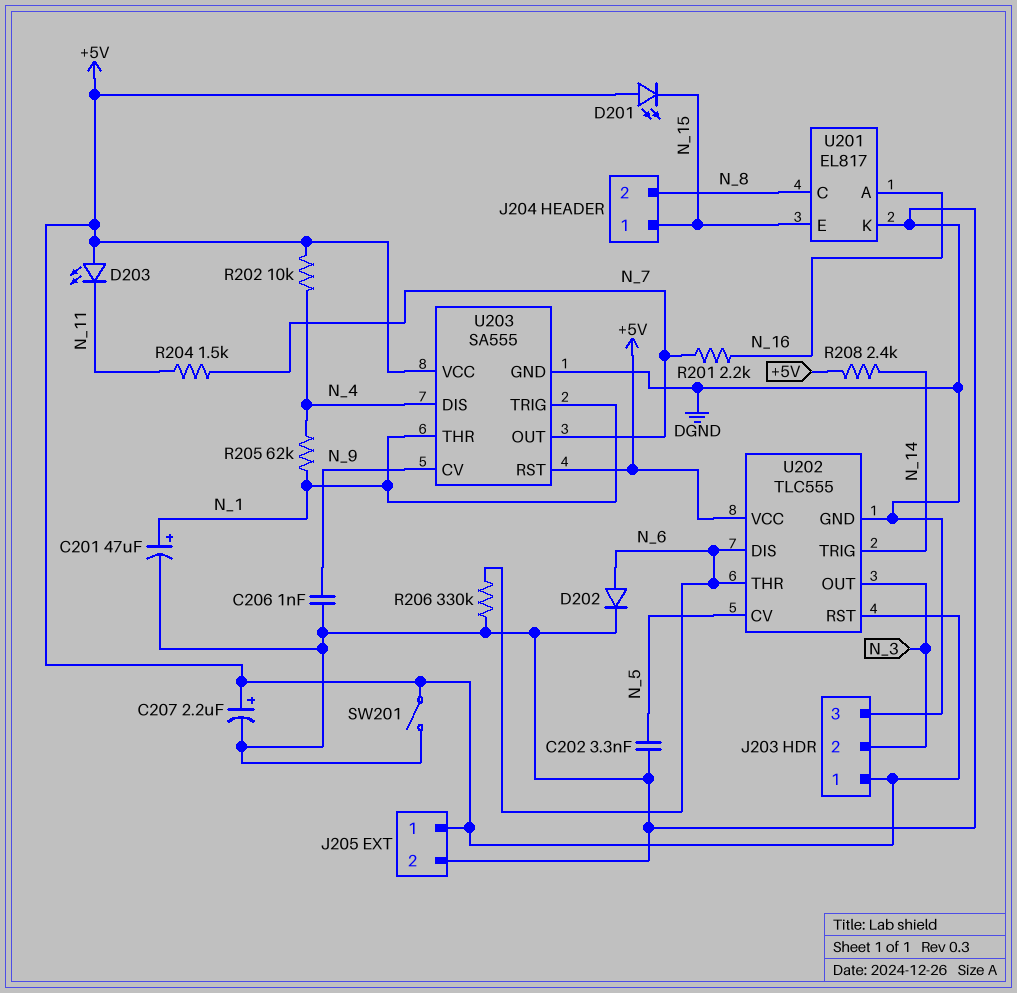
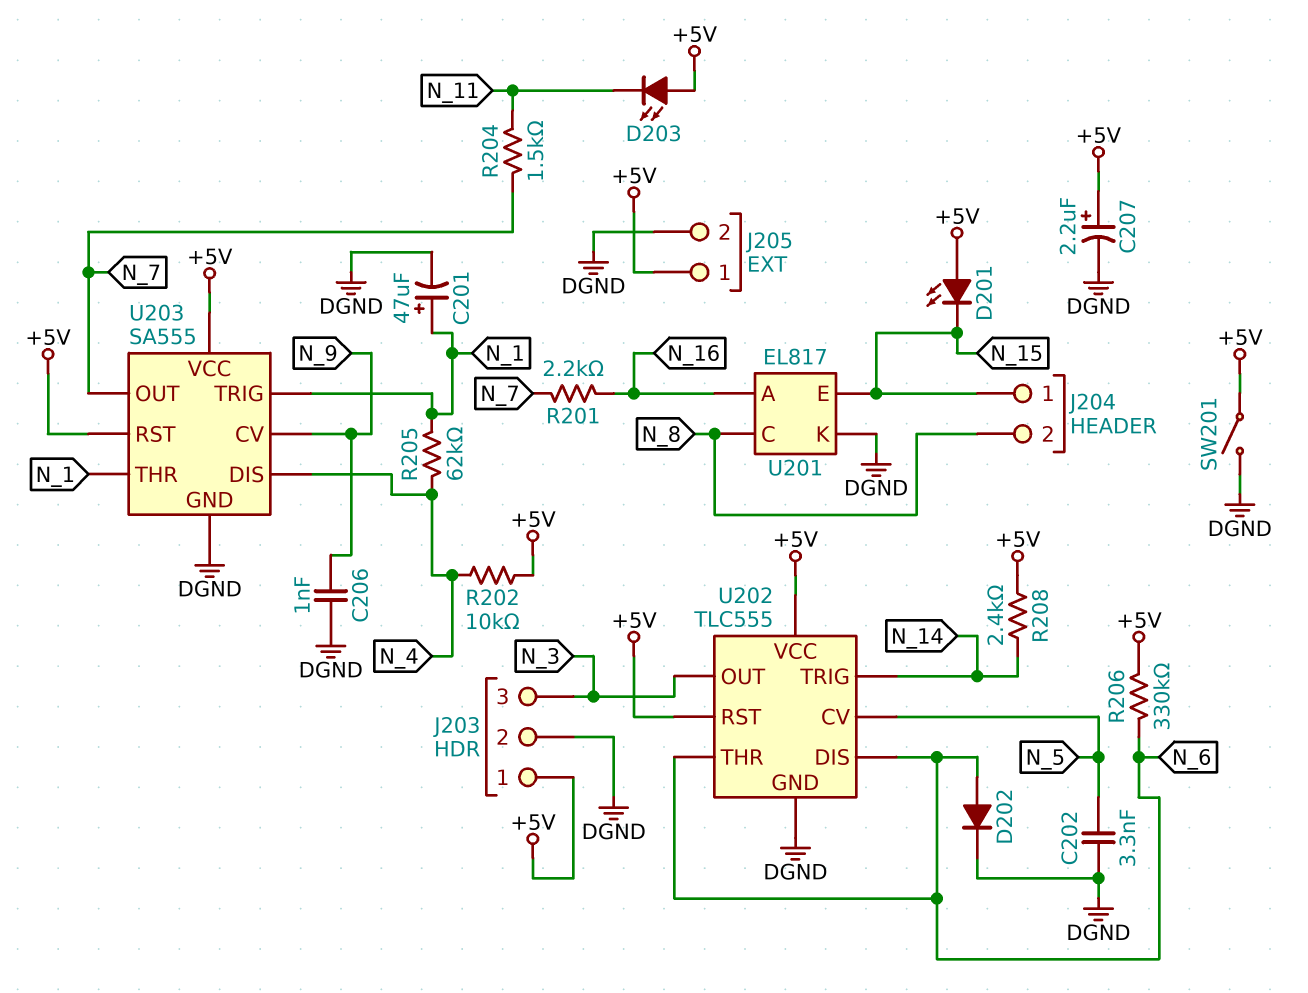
J203 pin 2: N_3 -> DGND
J203 pin 3: DGND -> N_3
R206: 330k (DGND, N_6) -> 330k (+5V, N_6)

